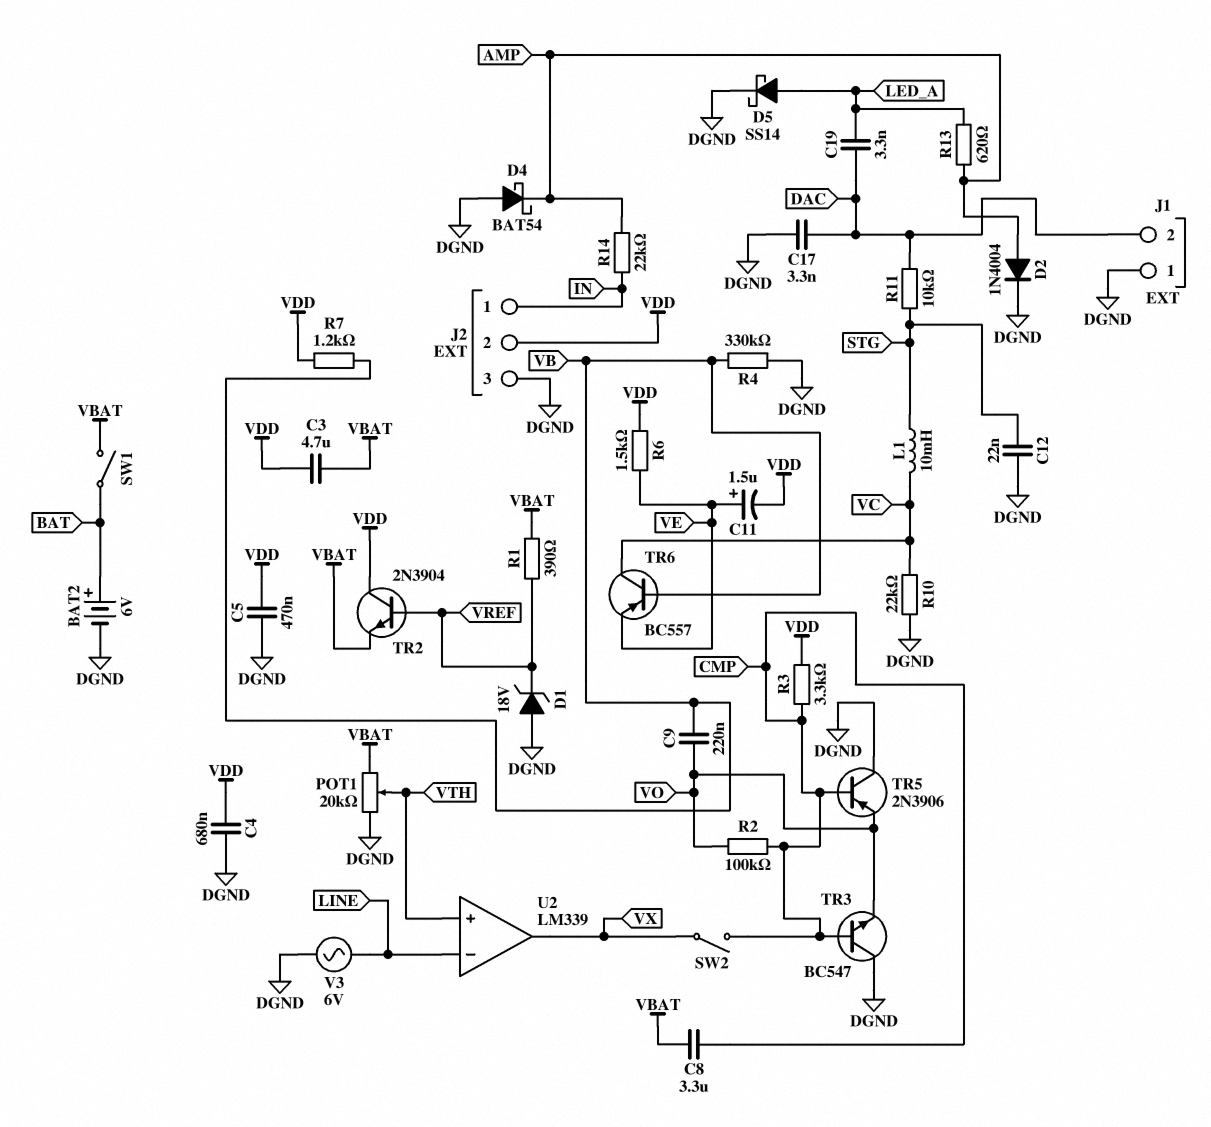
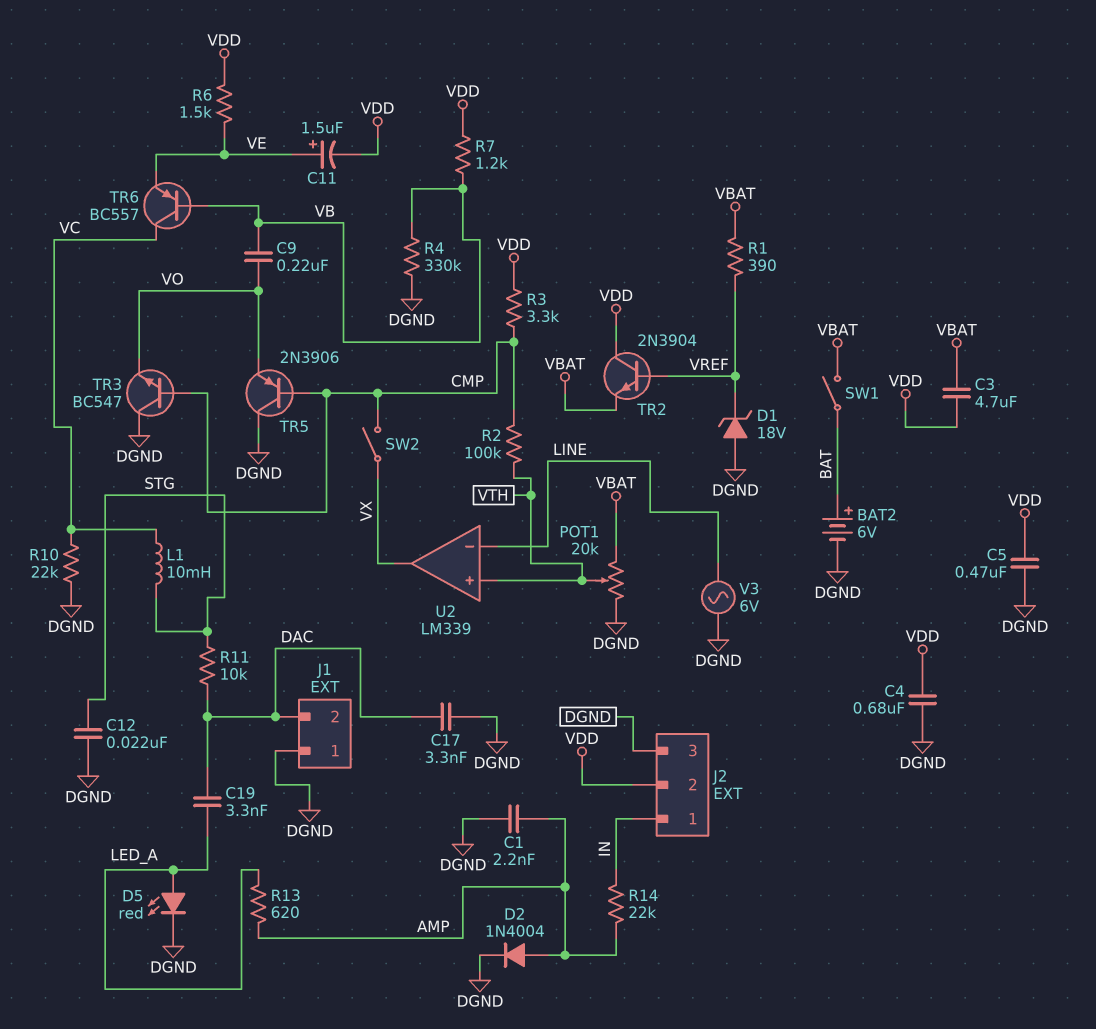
C1: none -> 2.2nF (AMP, DGND)
C8: 3.3uF (CMP, VBAT) -> none
D4: schottky BAT54 (A DGND, K AMP) -> none
D5: schottky SS14 (A LED_A, K DGND) -> LED red (A LED_A, K DGND)
R2: 100k (CMP, VO) -> 100k (CMP, VTH)

